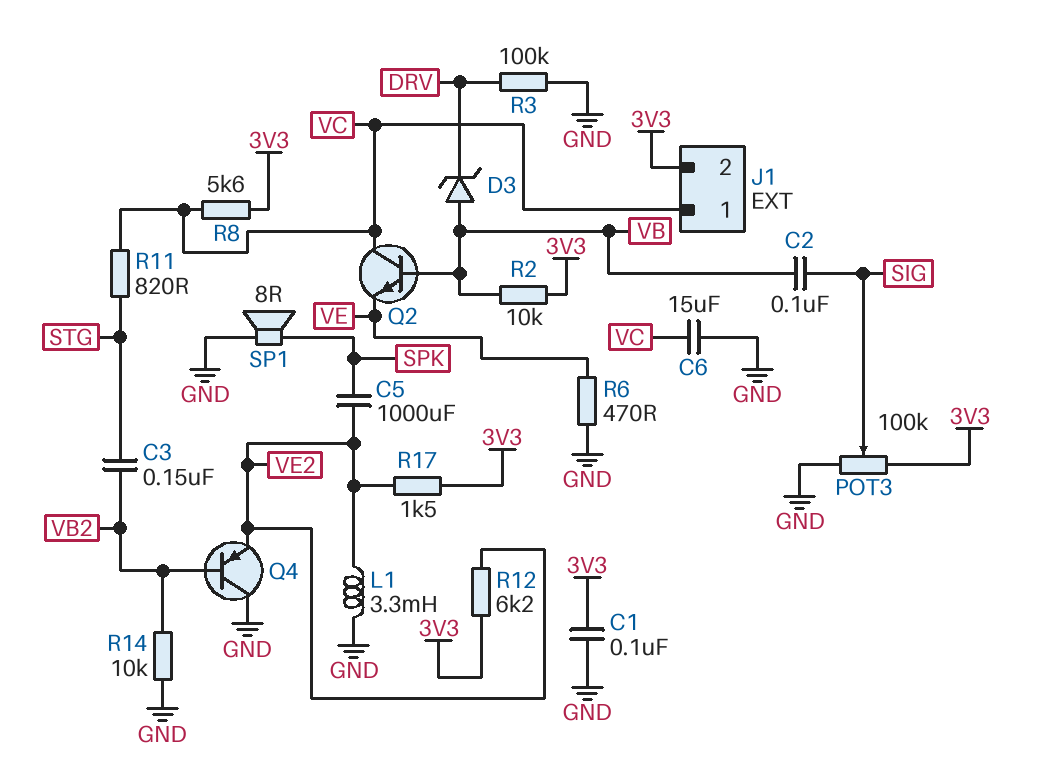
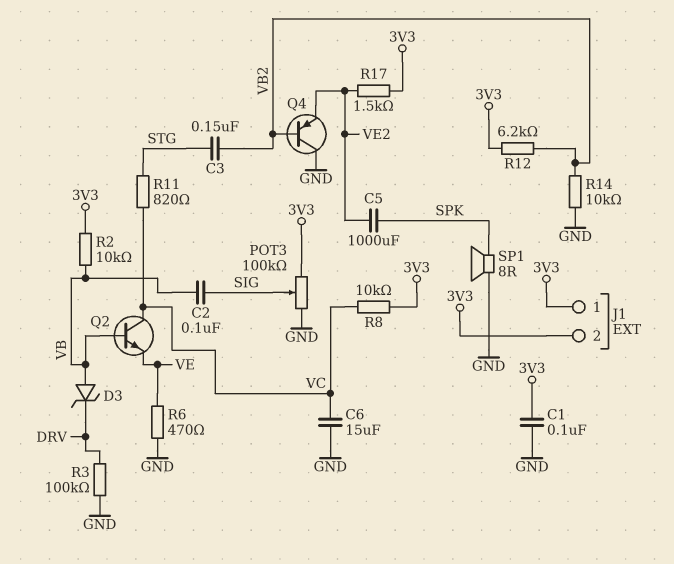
J1 pin 1: VC -> 3V3
L1: 3.3mH (GND, VE2) -> none
R8: 5.6k (3V3, VC) -> 10k (3V3, VC)
R12: 6.2k (3V3, VE2) -> 6.2k (3V3, VB2)

